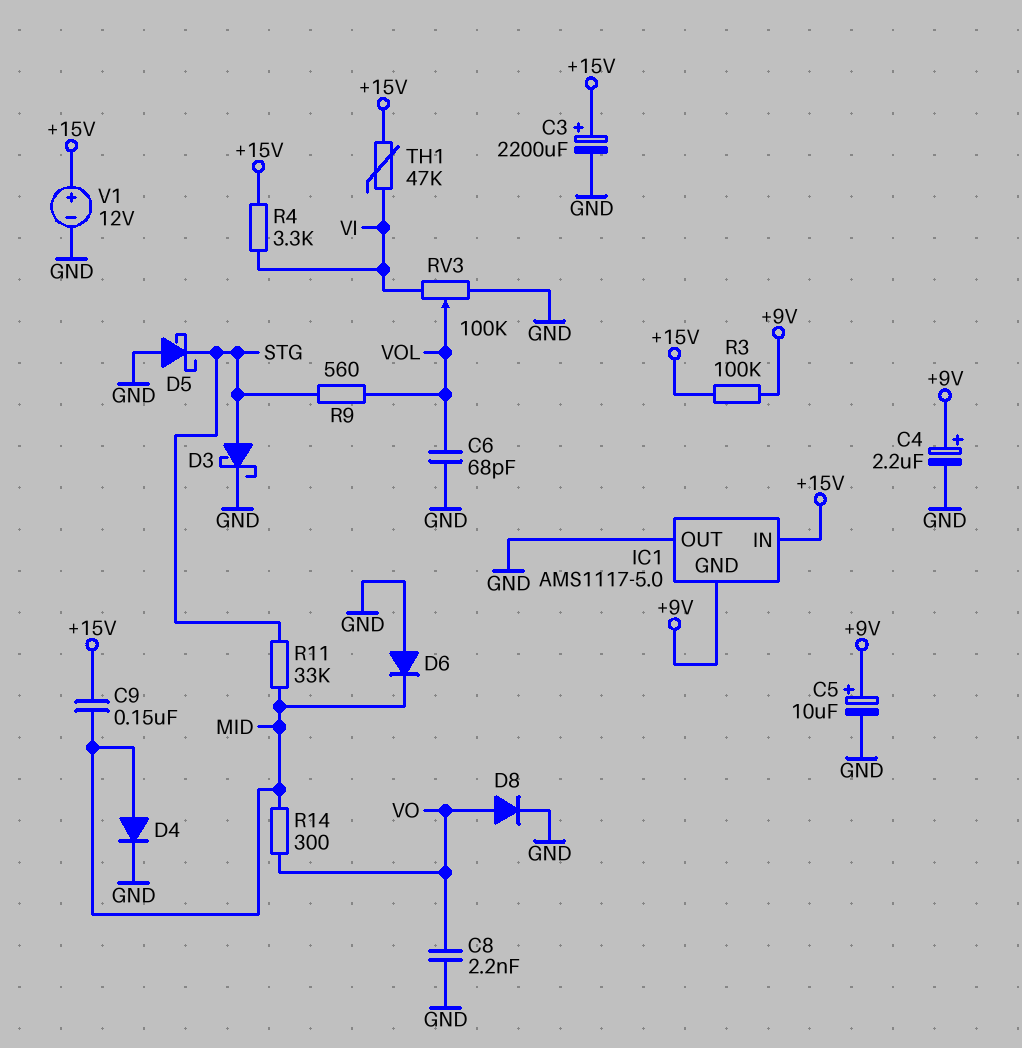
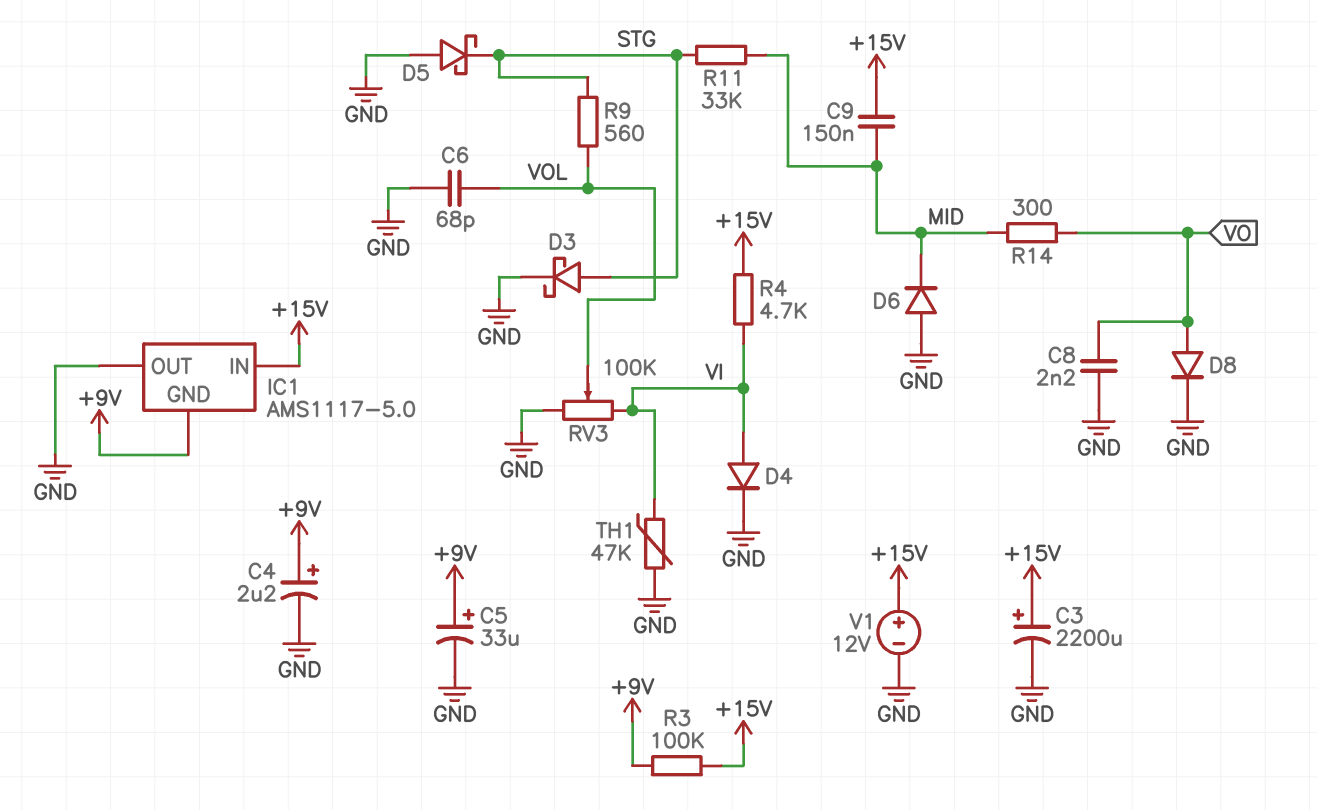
C5: 10uF (plus +9V, minus GND) -> 33uF (plus +9V, minus GND)
D4: diode (A MID, K GND) -> diode (A VI, K GND)
R4: 3.3k (+15V, VI) -> 4.7k (+15V, VI)
TH1: 47k (+15V, VI) -> 47k (GND, VI)

